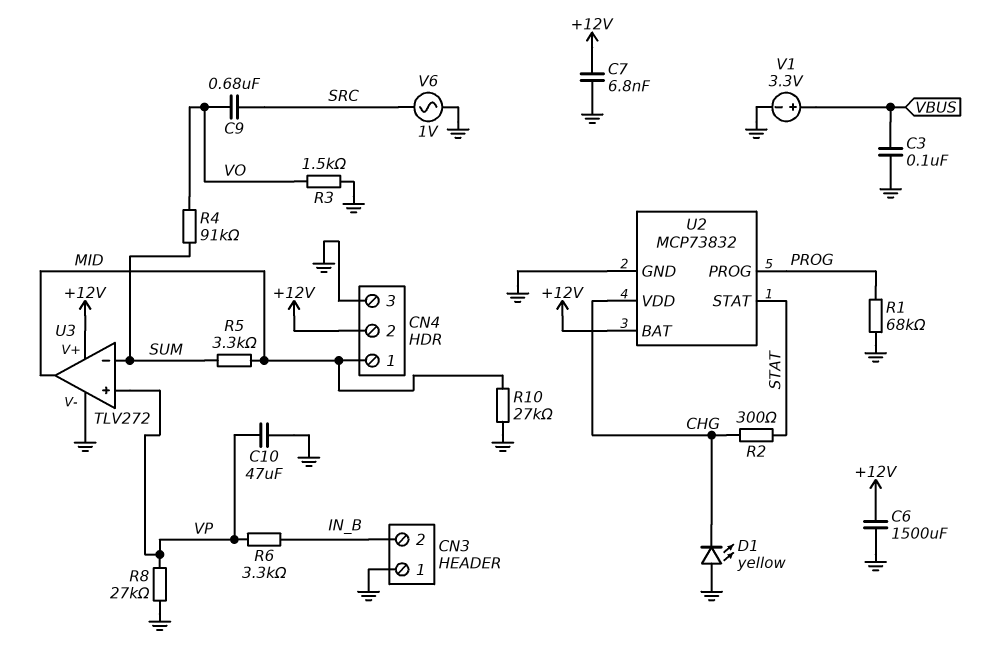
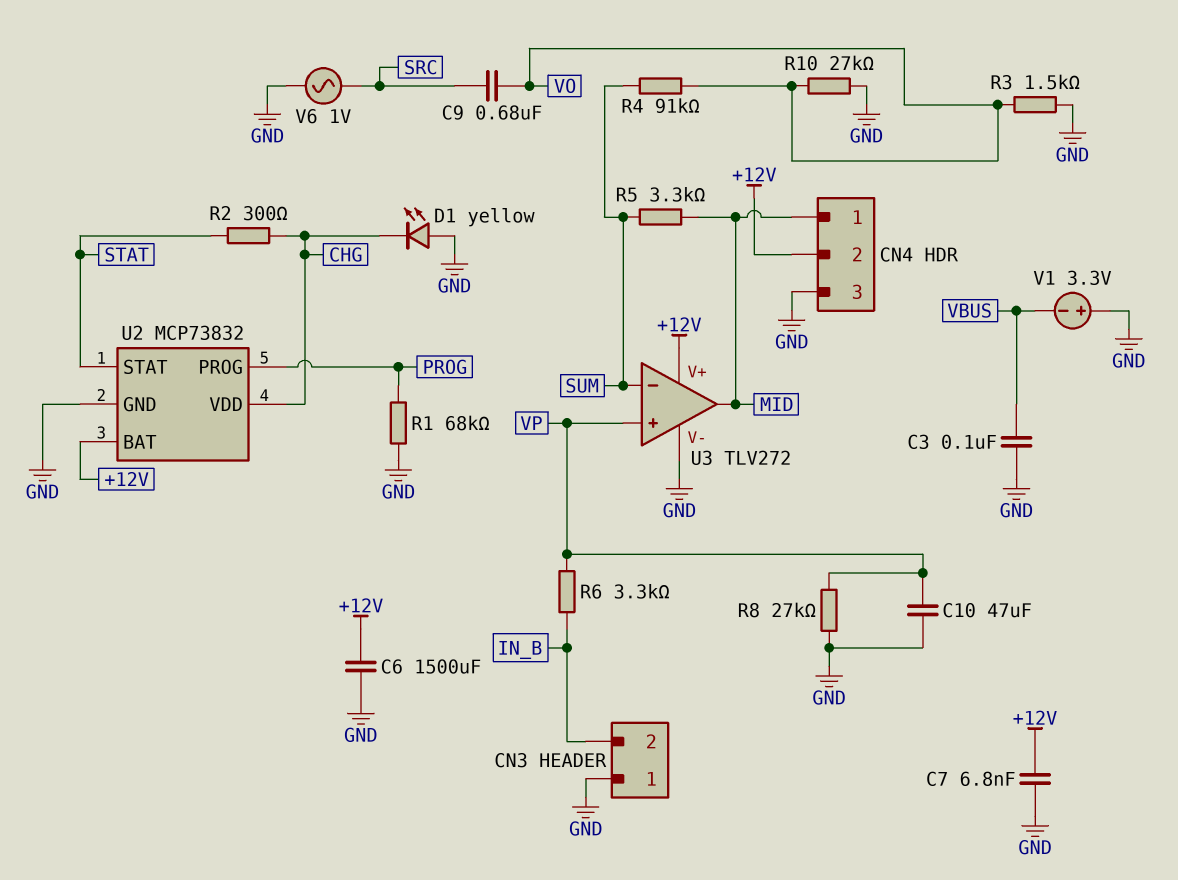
R10: 27k (GND, MID) -> 27k (GND, VO)
V1: 3.3V (plus VBUS, minus GND) -> 3.3V (plus GND, minus VBUS)

